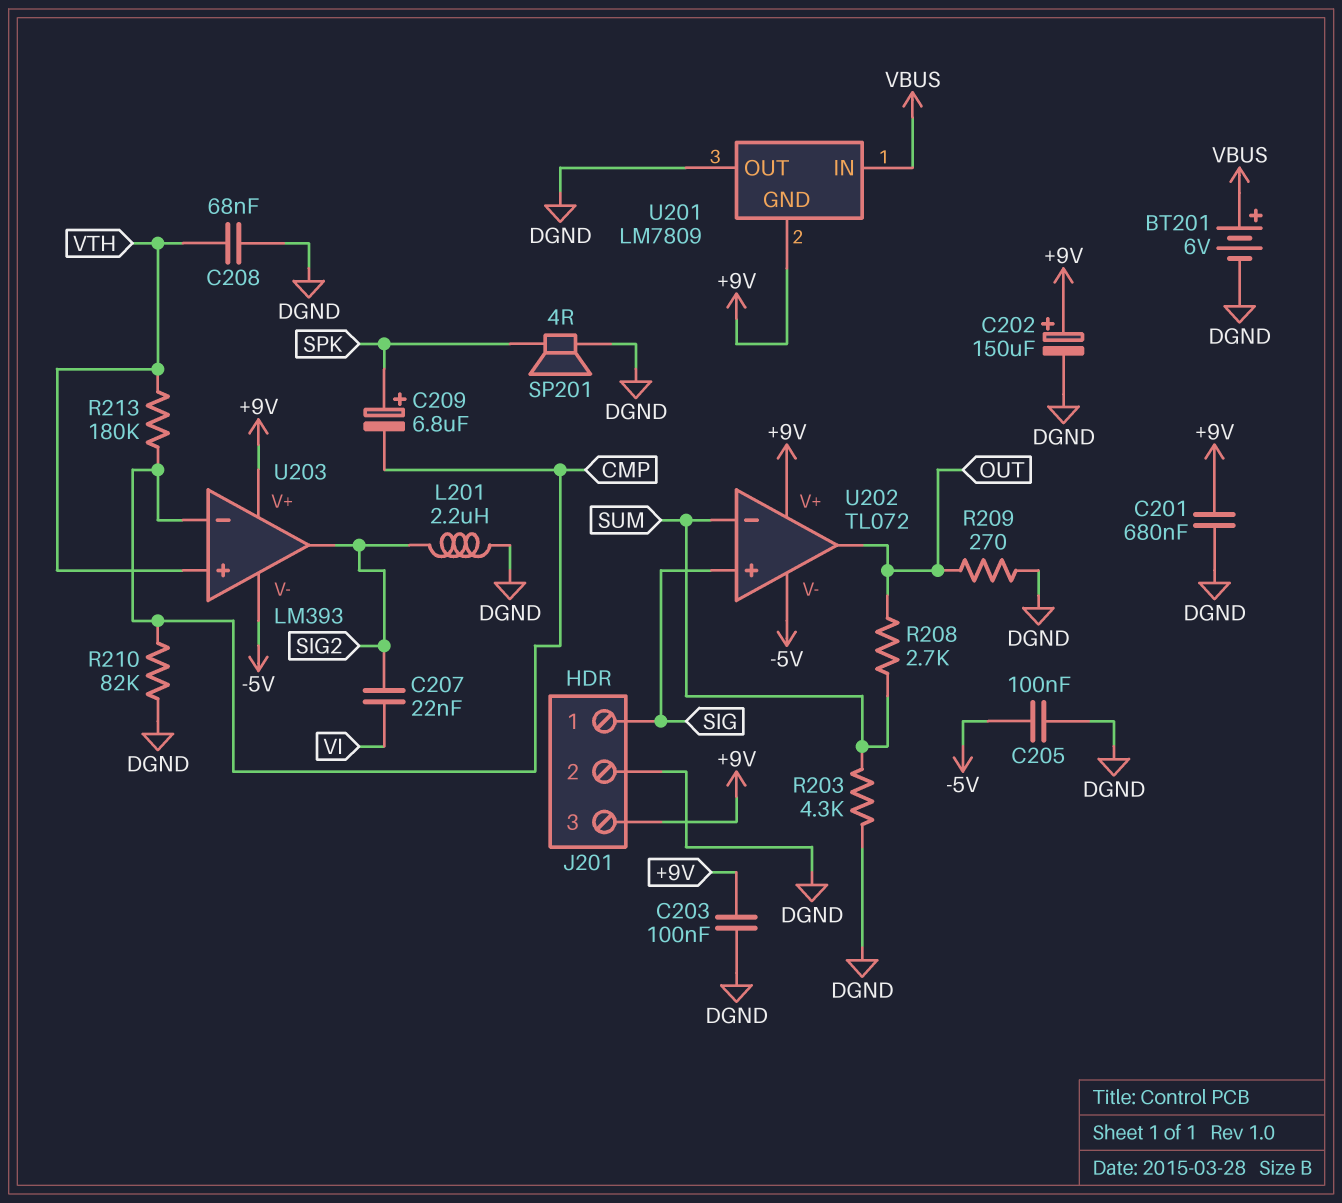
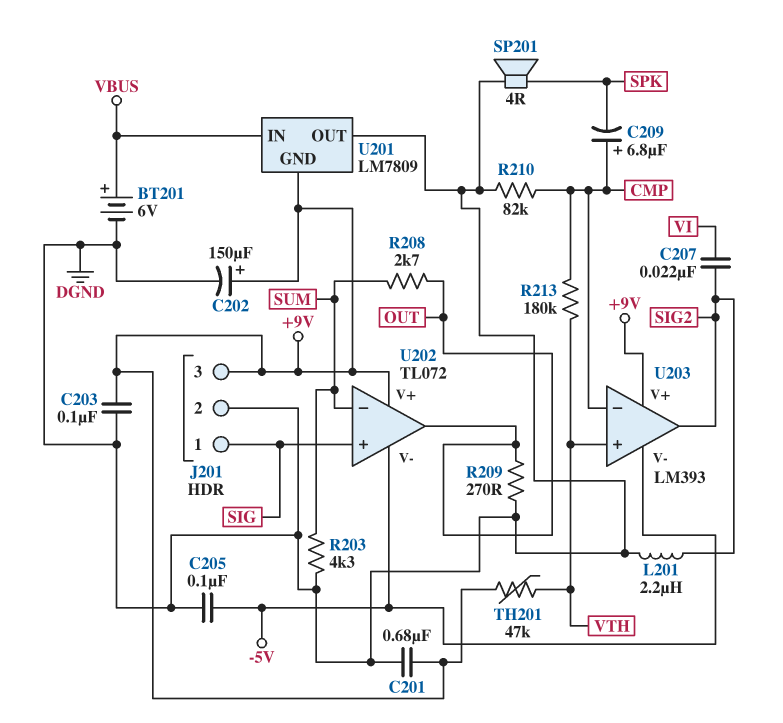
C208: 68nF (DGND, VTH) -> none
C209: 6.8uF (plus SPK, minus CMP) -> 6.8uF (plus CMP, minus SPK)
TH201: none -> 47k (+9V, VTH)

